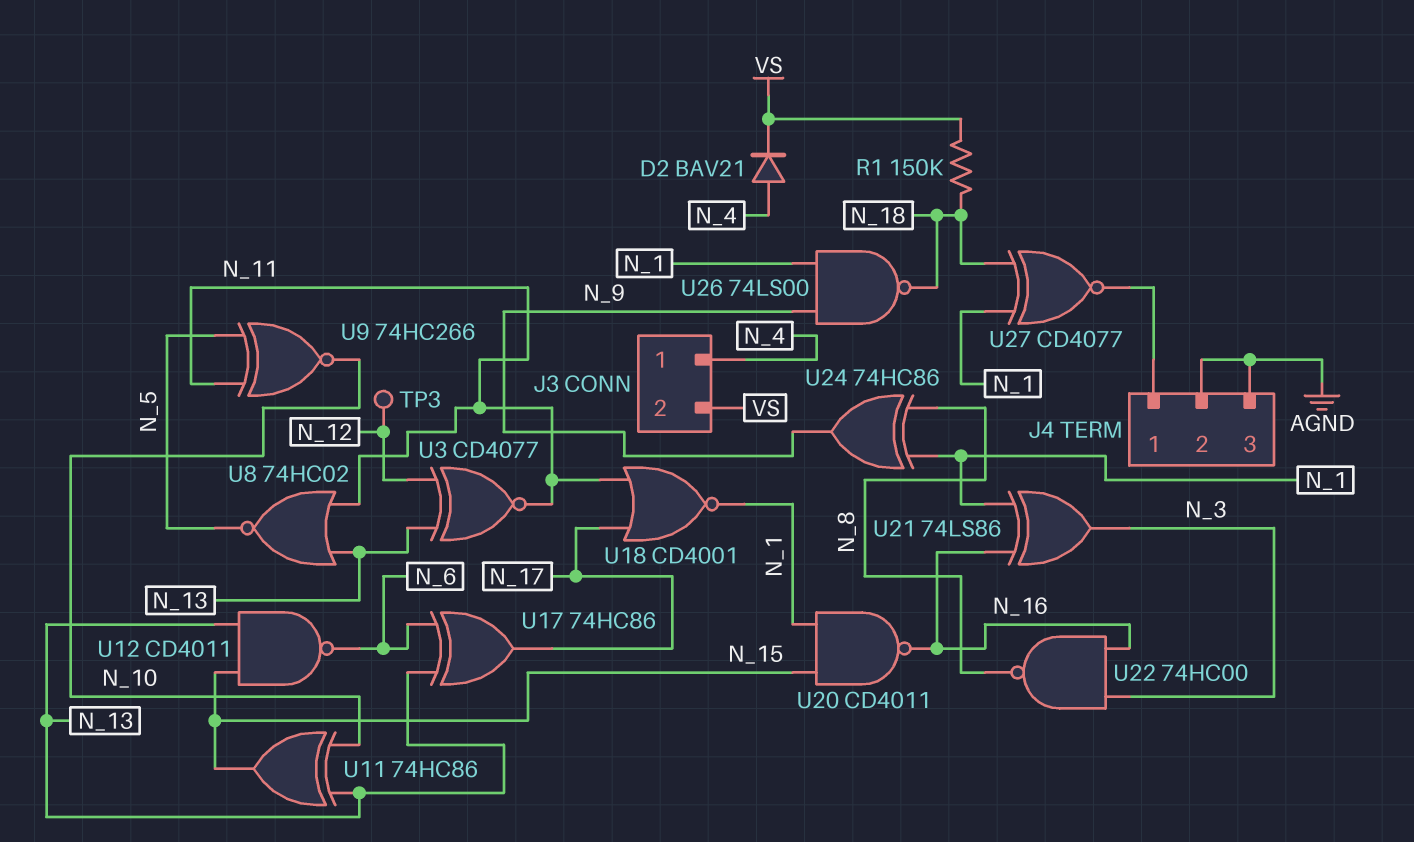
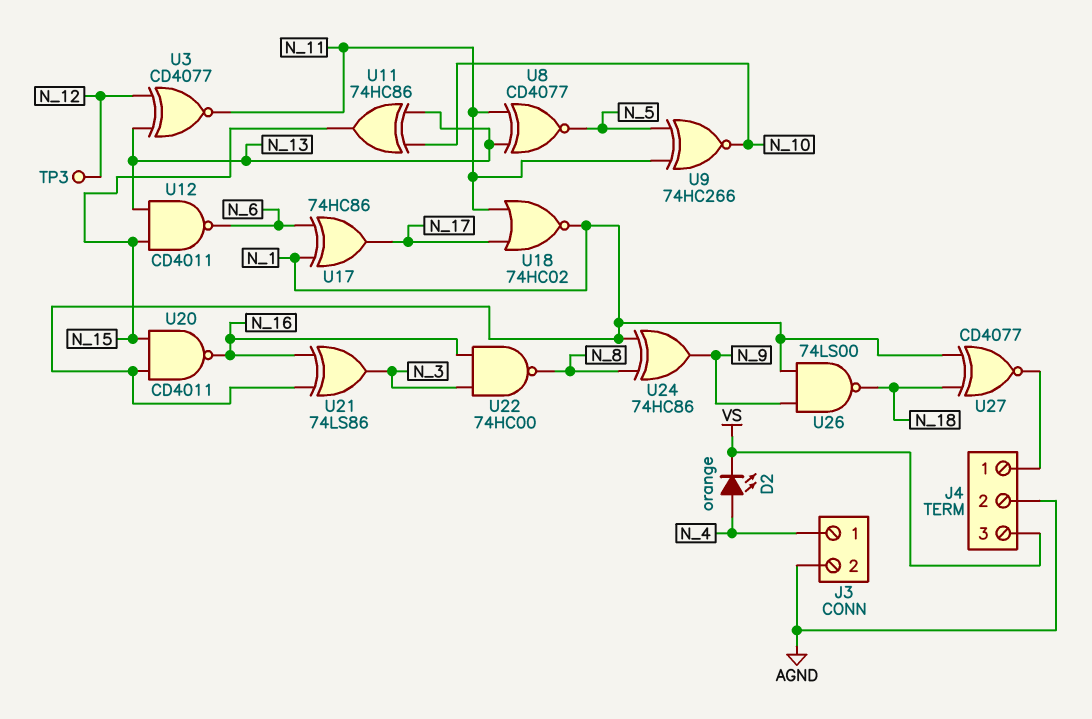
D2: diode BAV21 (A N_4, K VS) -> LED orange (A N_4, K VS)
J3 pin 2: VS -> AGND
J4 pin 3: AGND -> VS
R1: 150k (N_18, VS) -> none
U8: NOR 74HC02 (in N_11, in N_13, out N_5) -> XNOR CD4077 (in N_11, in N_13, out N_5)
U17: XOR 74HC86 (in N_6, in N_13, out N_17) -> XOR 74HC86 (in N_1, in N_6, out N_17)
U18: NOR CD4001 (in N_11, in N_17, out N_1) -> NOR 74HC02 (in N_11, in N_17, out N_1)

